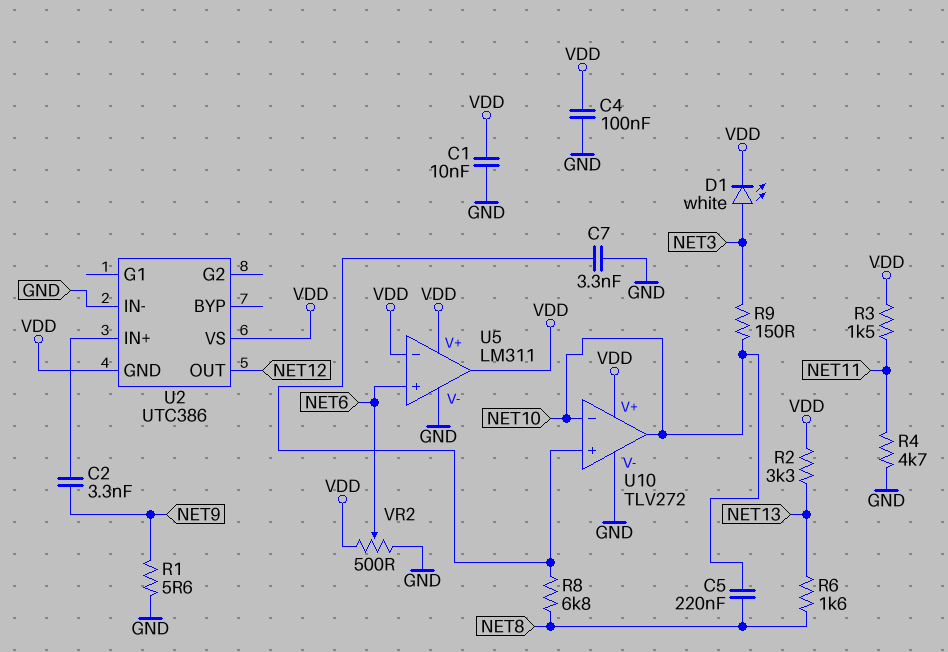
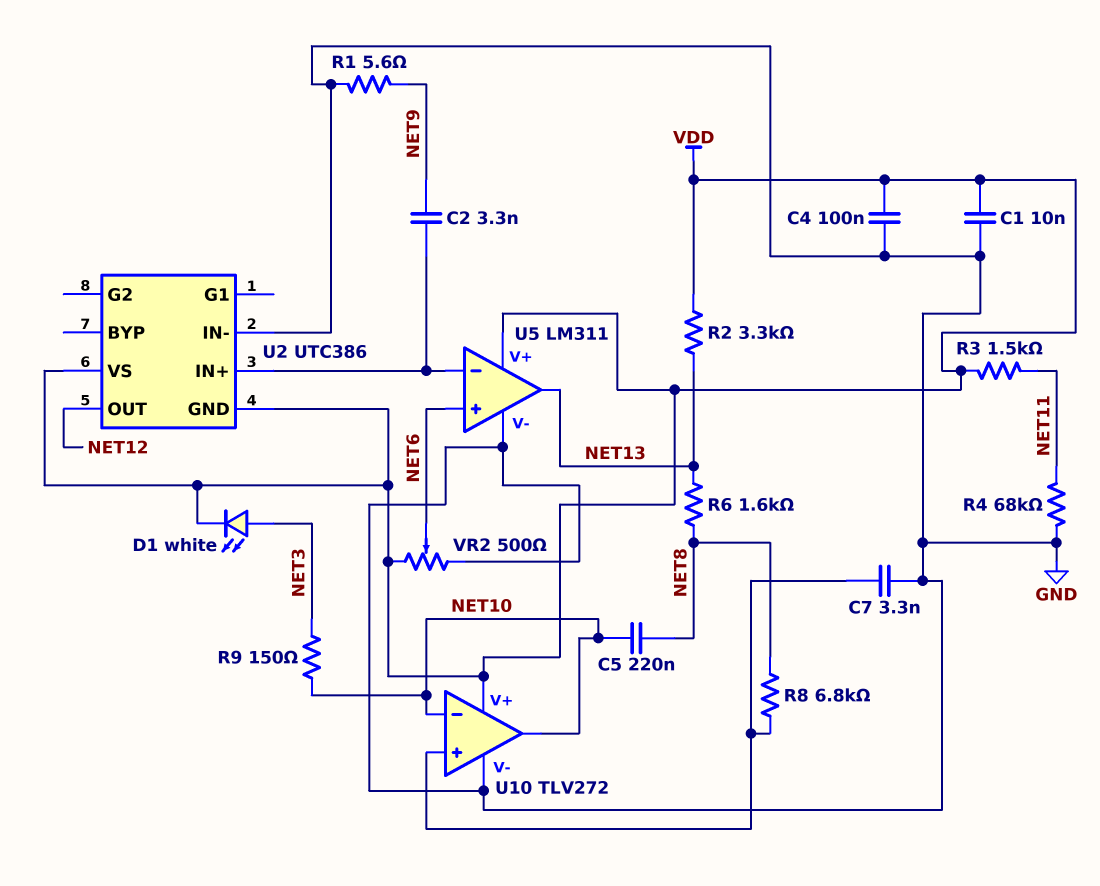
R4: 4.7k (GND, NET11) -> 68k (GND, NET11)
U5 pin in-: VDD -> U2/IN+
U5 pin out: VDD -> NET13

